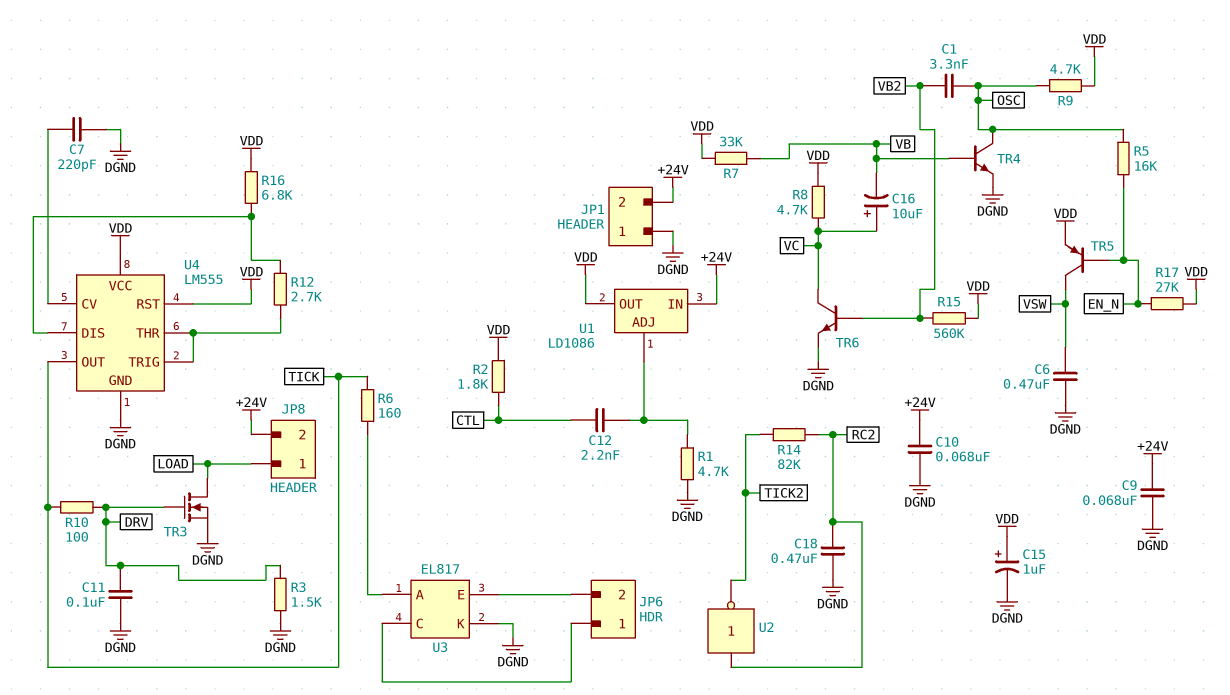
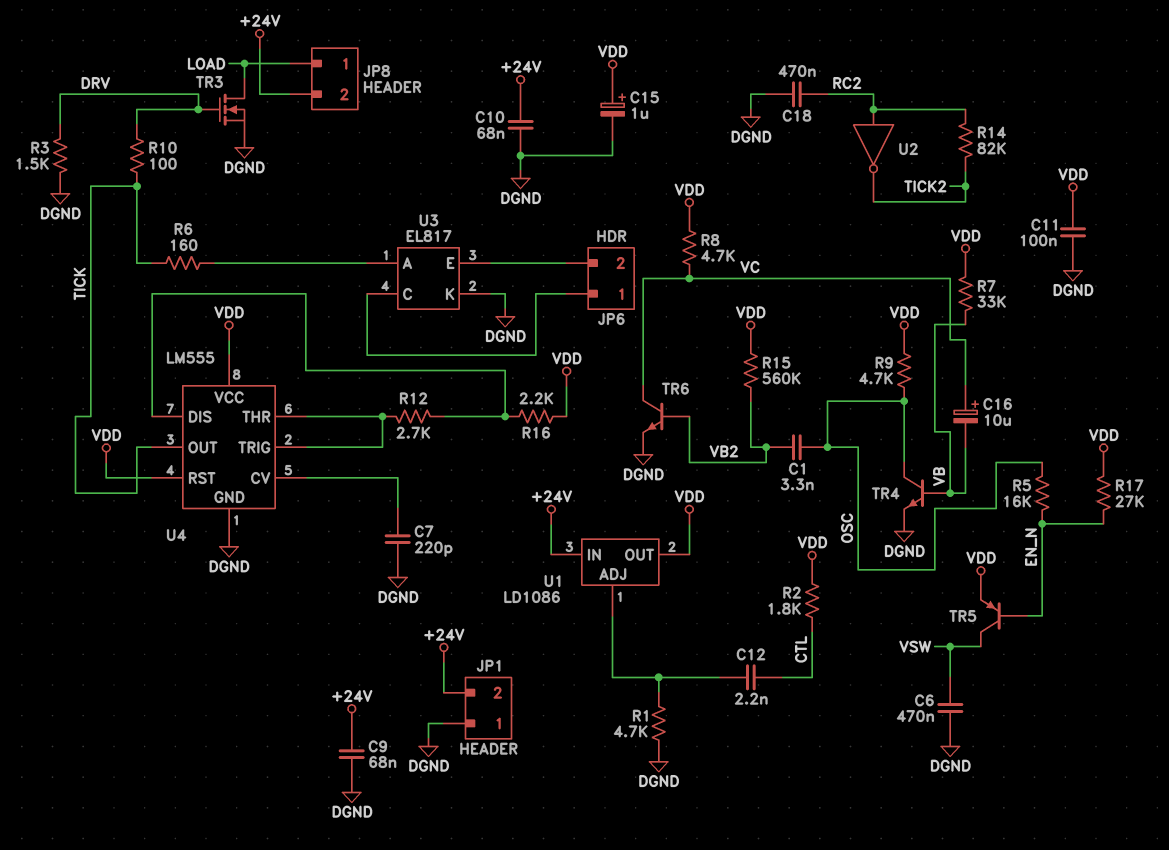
C11: 100nF (DGND, DRV) -> 100nF (DGND, VDD)
R16: 6.8k (U4/DIS, VDD) -> 2.2k (U4/DIS, VDD)

